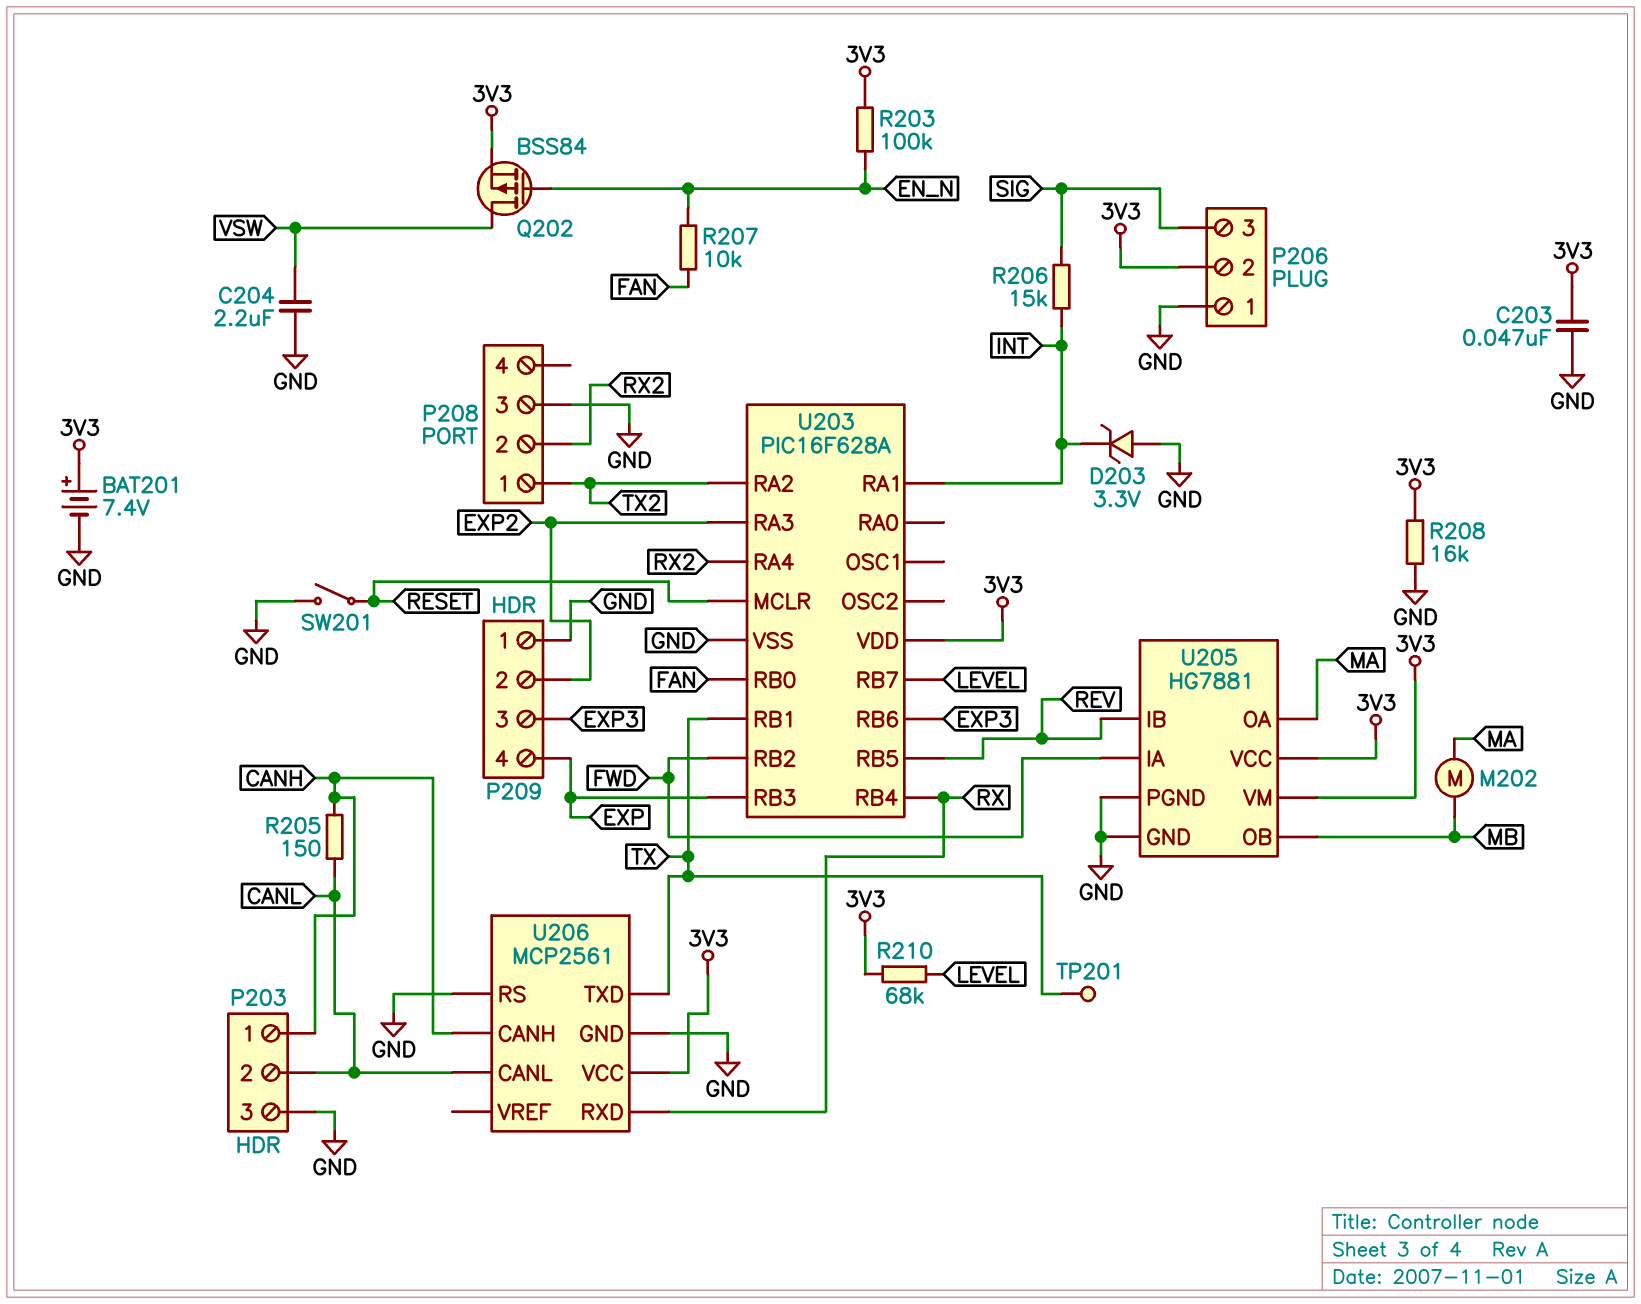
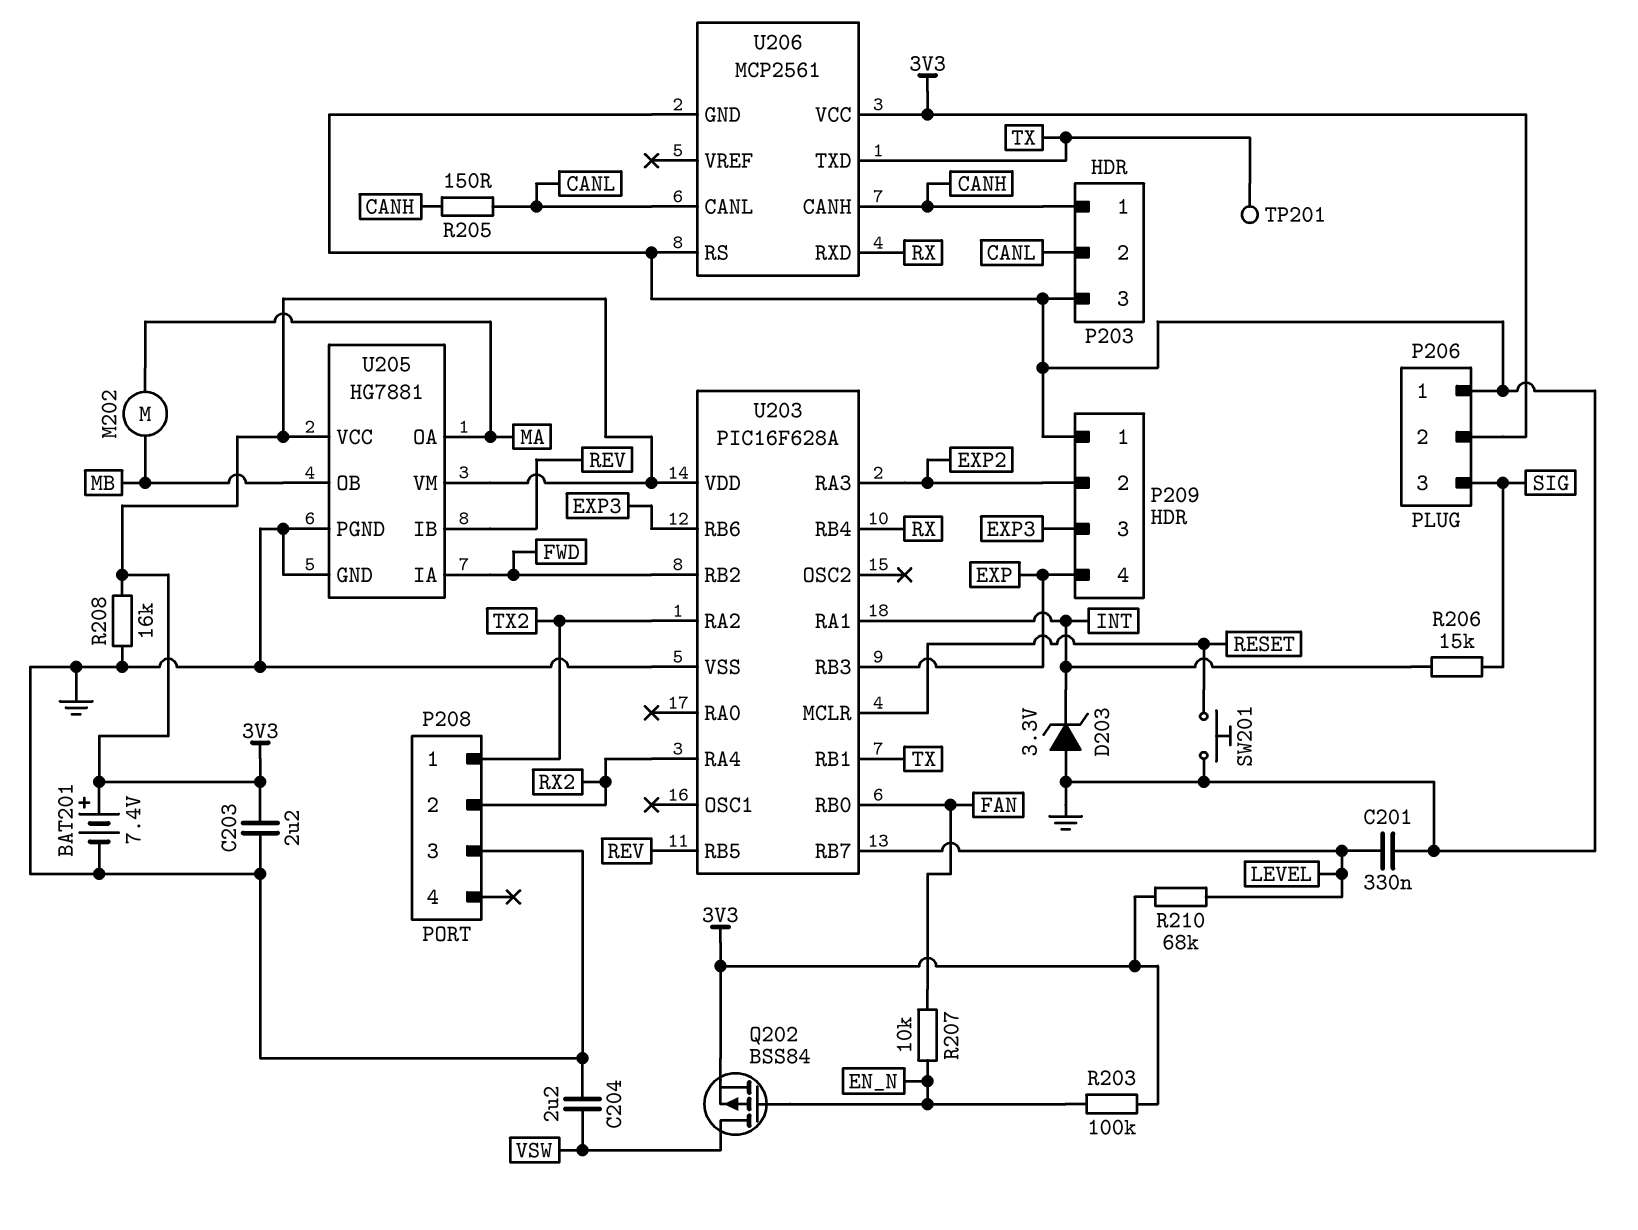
C201: none -> 330nF (GND, LEVEL)
C203: 47nF (3V3, GND) -> 2.2uF (3V3, GND)
SW201: switch (GND, RESET) -> button (GND, RESET)

